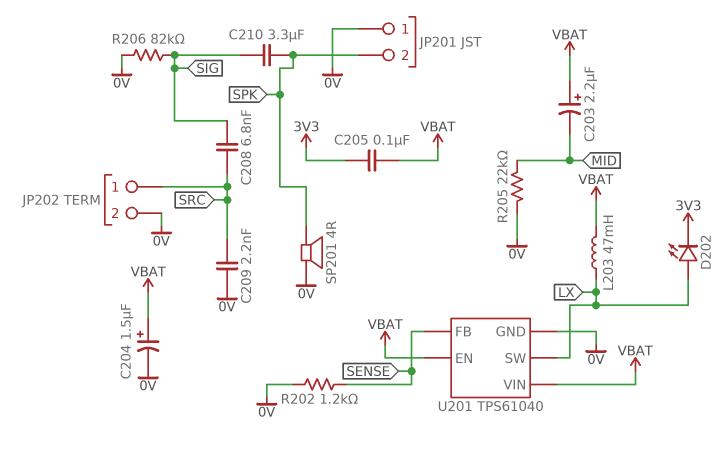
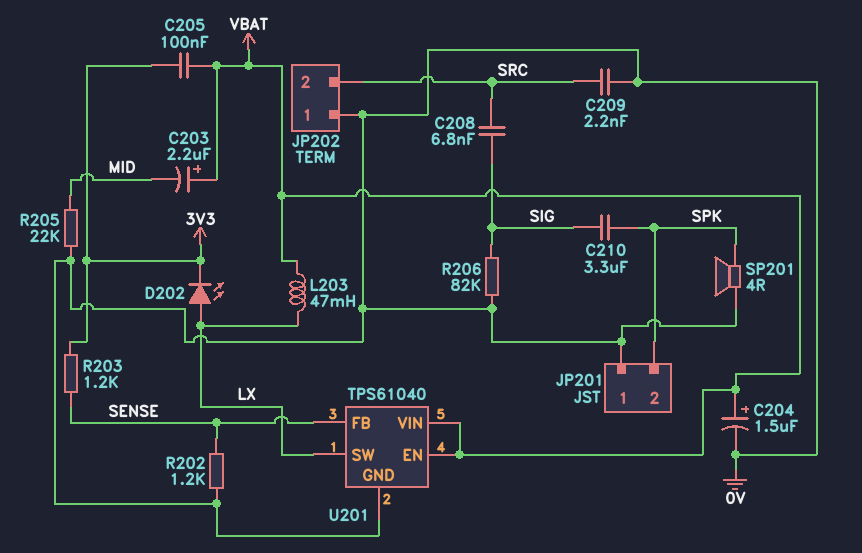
JP202 pin 1: SRC -> 0V
JP202 pin 2: 0V -> SRC
R203: none -> 1.2k (3V3, SENSE)

